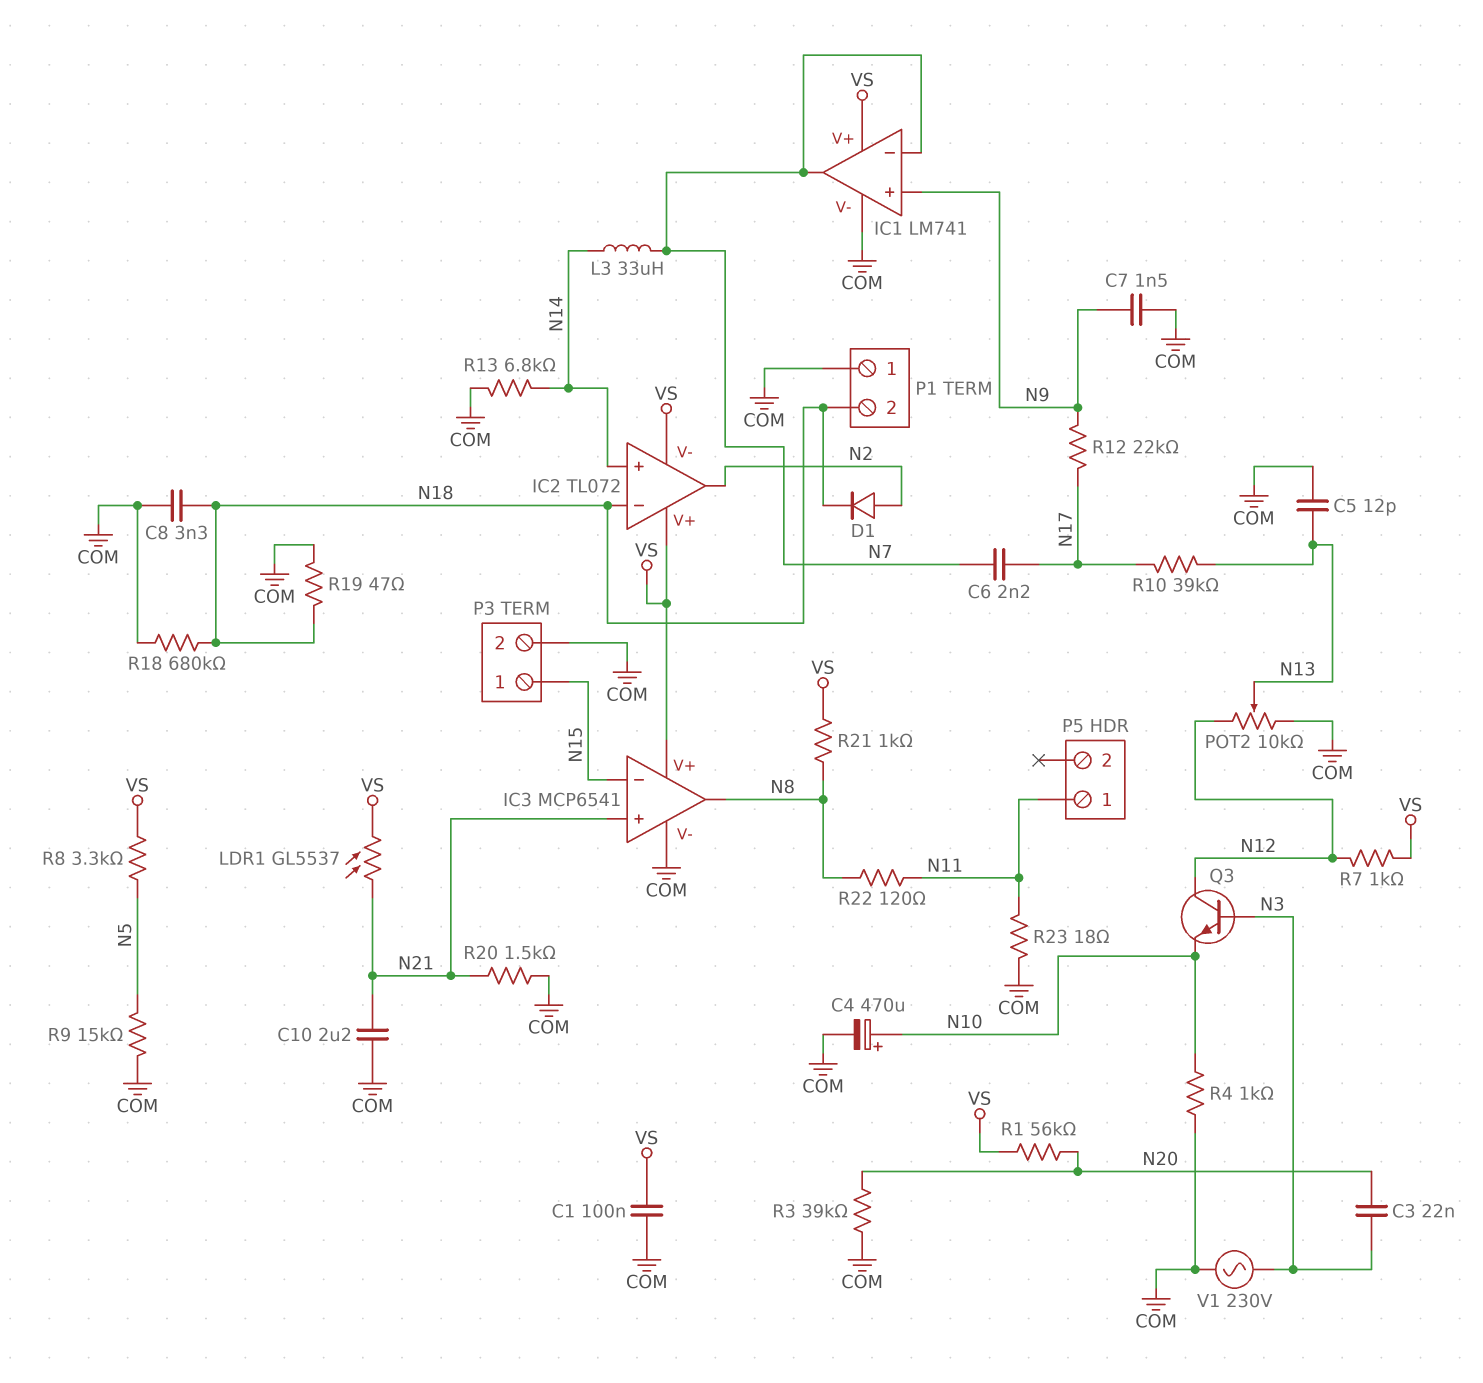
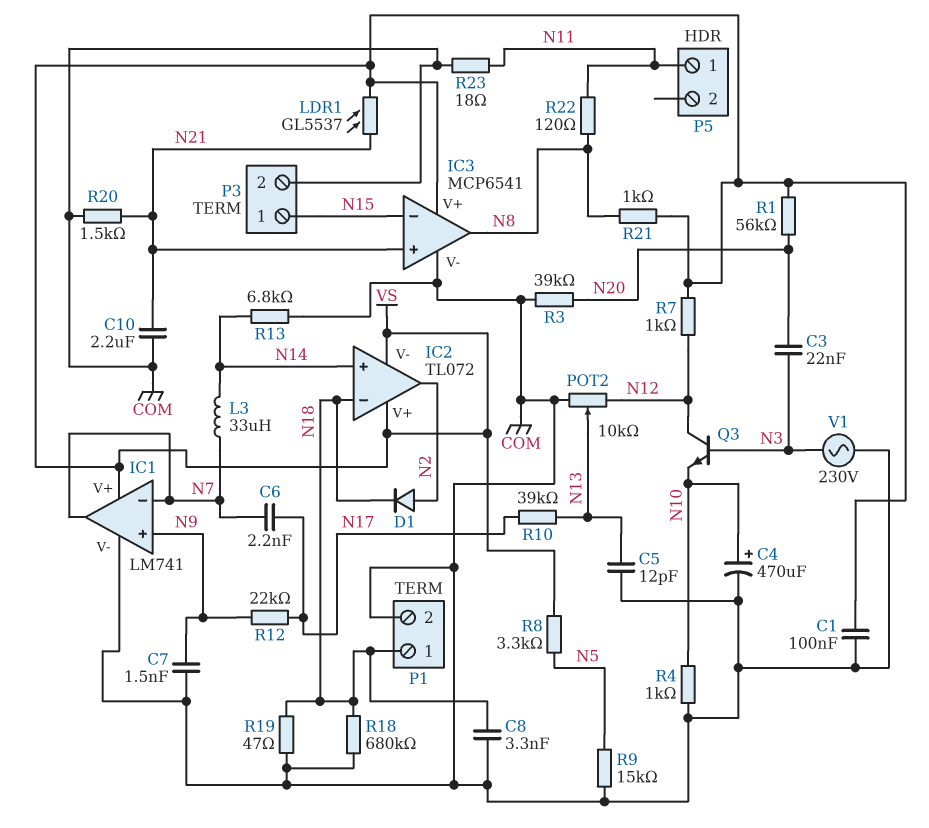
P1 pin 1: COM -> N18
P1 pin 2: N18 -> COM

